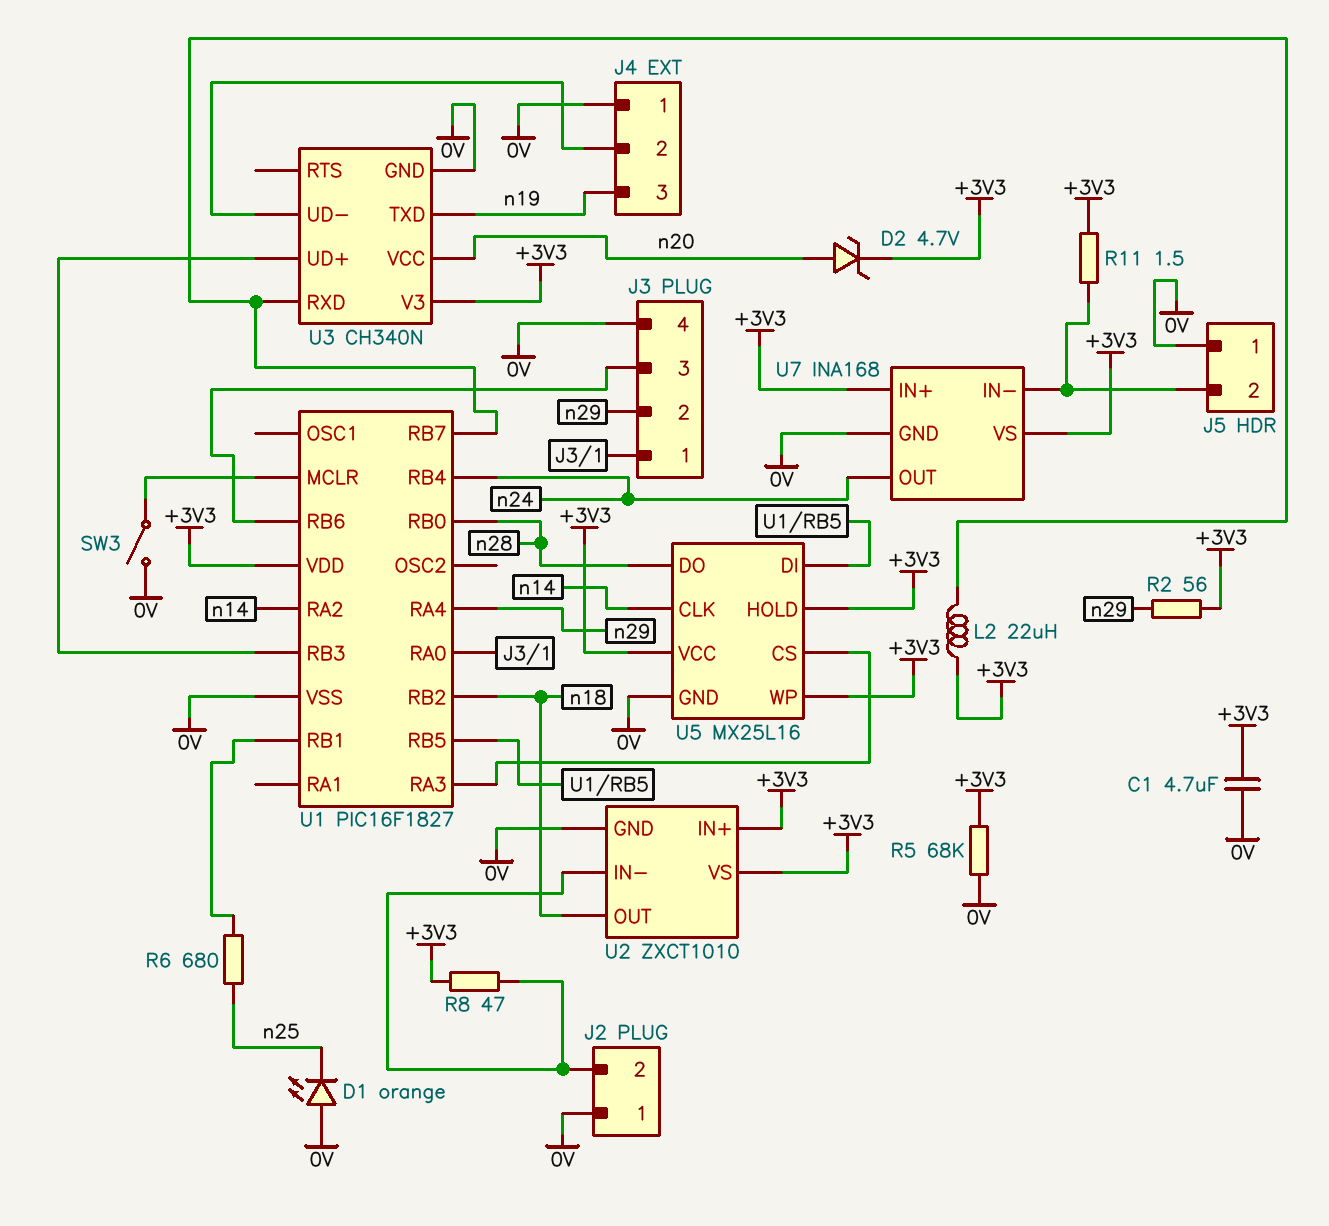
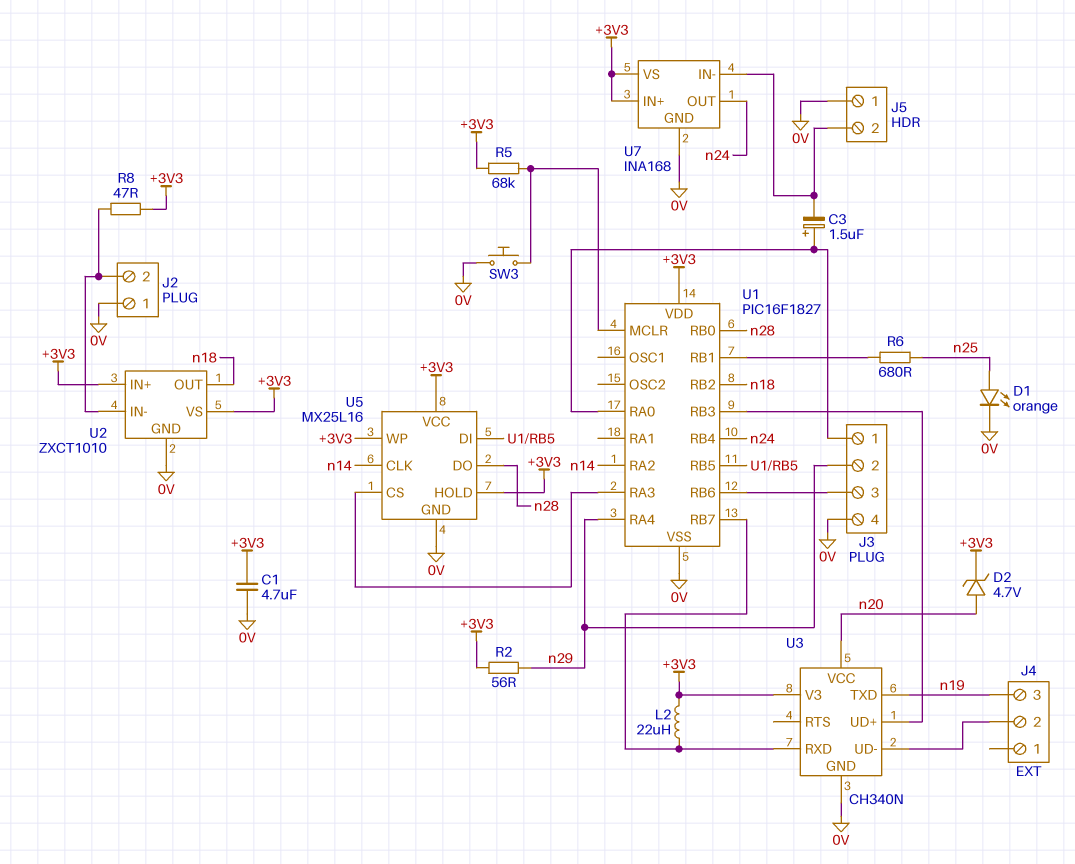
C3: none -> 1.5uF (plus J3/1, minus J5/2)
D1: LED orange (A 0V, K n25) -> LED orange (A n25, K 0V)
J4 pin 1: 0V -> none
R5: 68k (+3V3, 0V) -> 68k (+3V3, U1/MCLR)
R11: 1.5 (+3V3, J5/2) -> none
SW3: switch (0V, U1/MCLR) -> button (0V, U1/MCLR)

